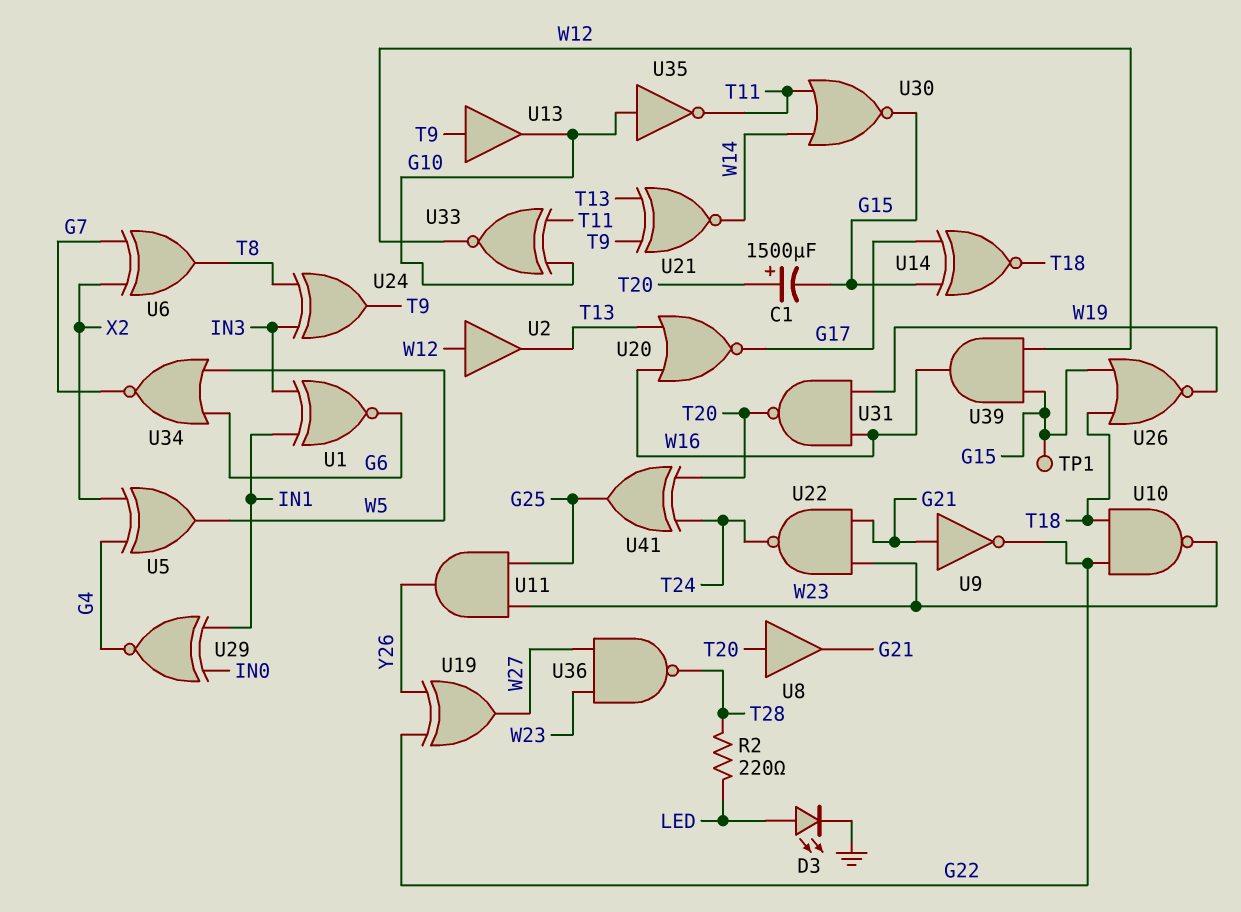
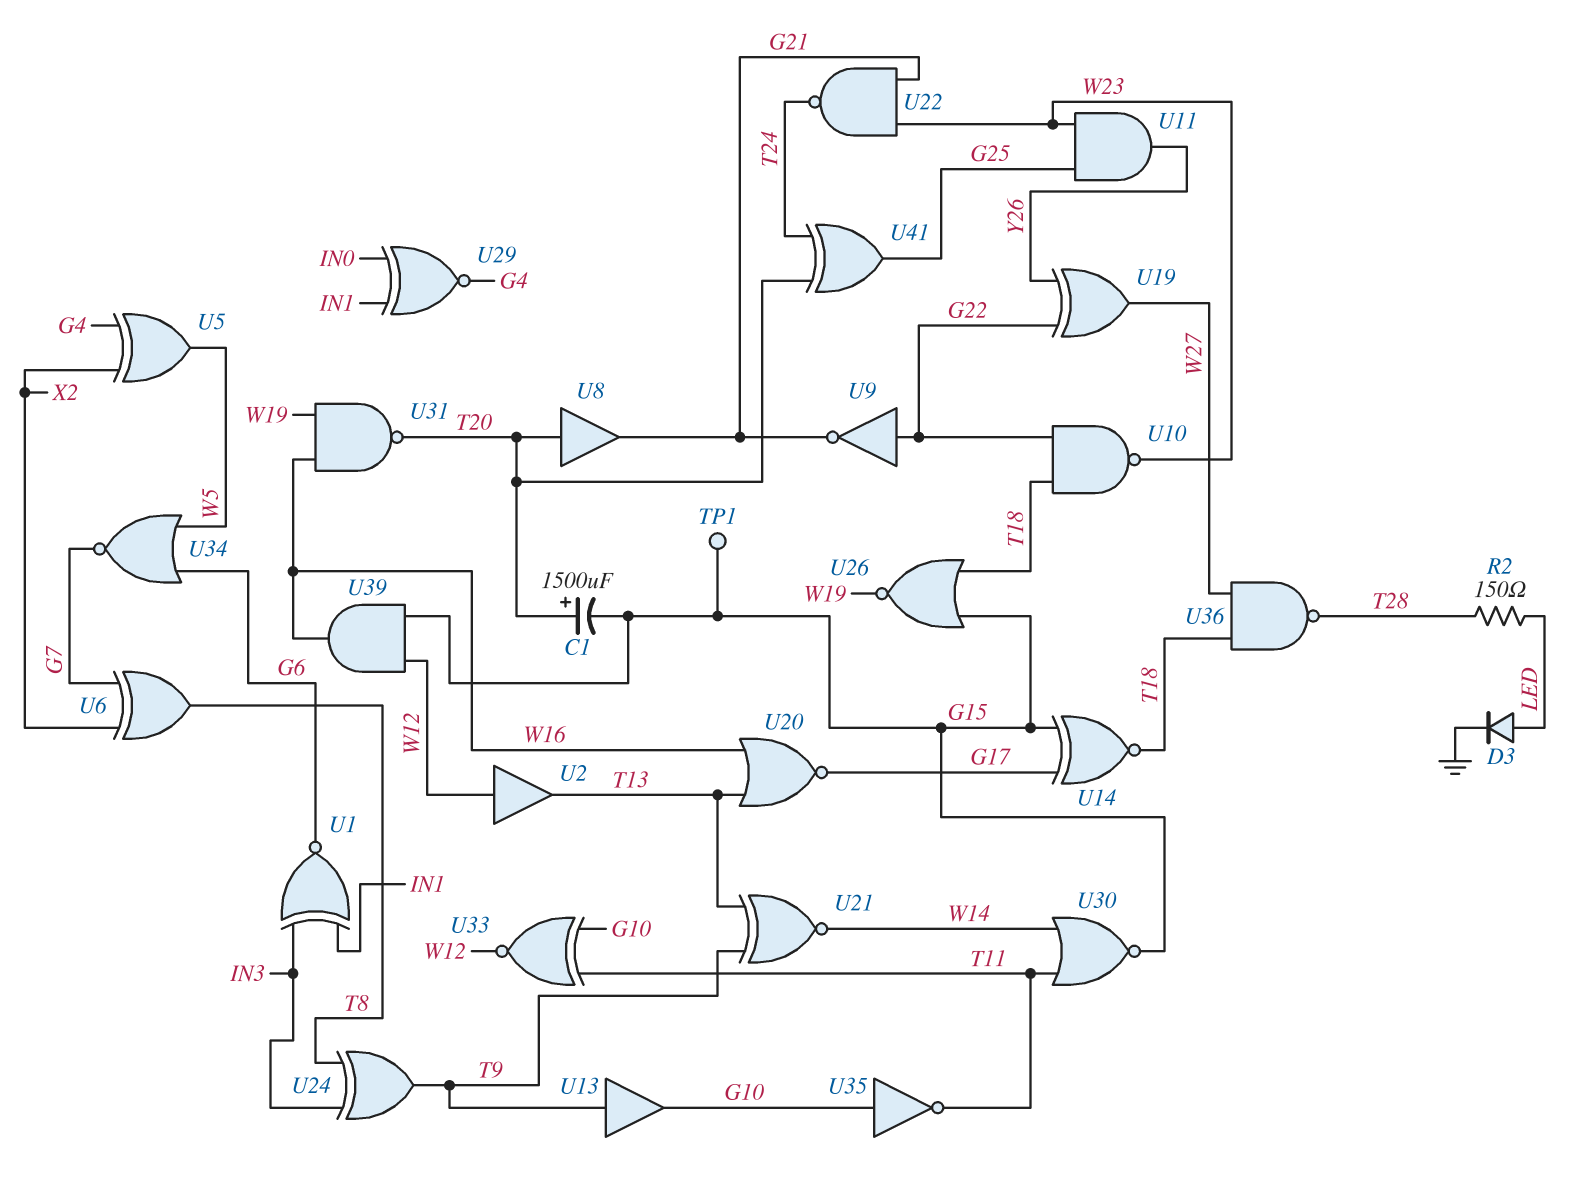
D3: LED (A LED, K GND) -> diode (A LED, K GND)
R2: 220 (LED, T28) -> 150 (LED, T28)
U9: NOT (in G21, out G22) -> NOT (in G22, out G21)
U36: NAND (in W23, in W27, out T28) -> NAND (in T18, in W27, out T28)

